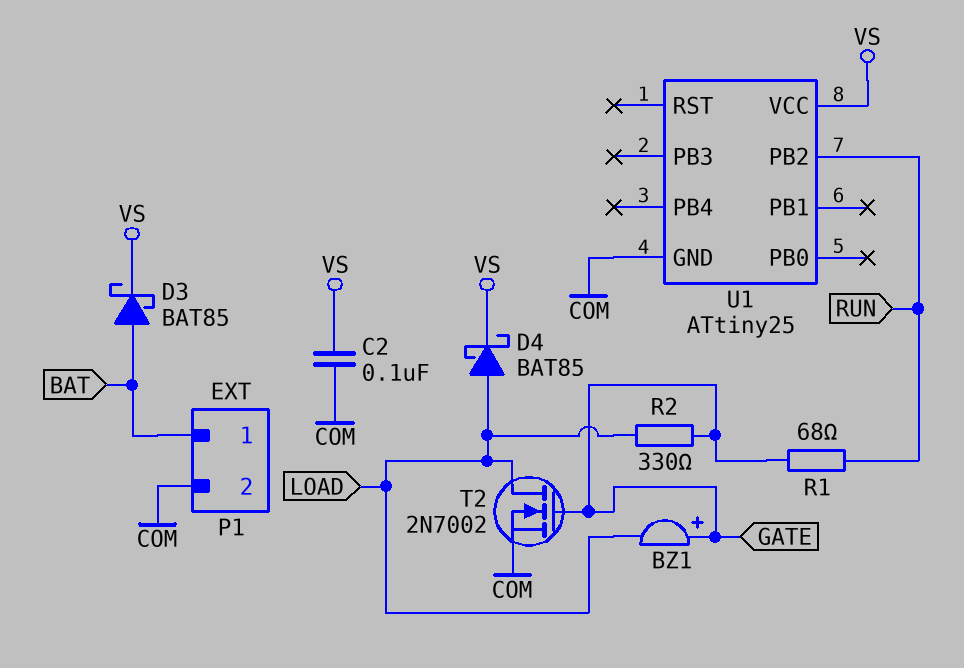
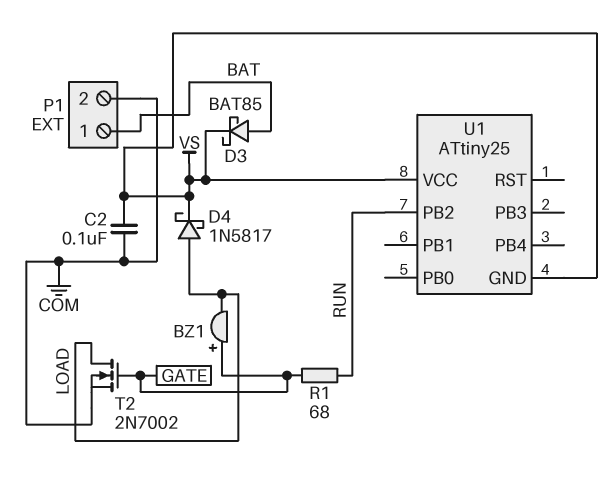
D4: schottky BAT85 (A LOAD, K VS) -> schottky 1N5817 (A LOAD, K VS)
R2: 330 (GATE, LOAD) -> none
U1 pin GND: COM -> VS

